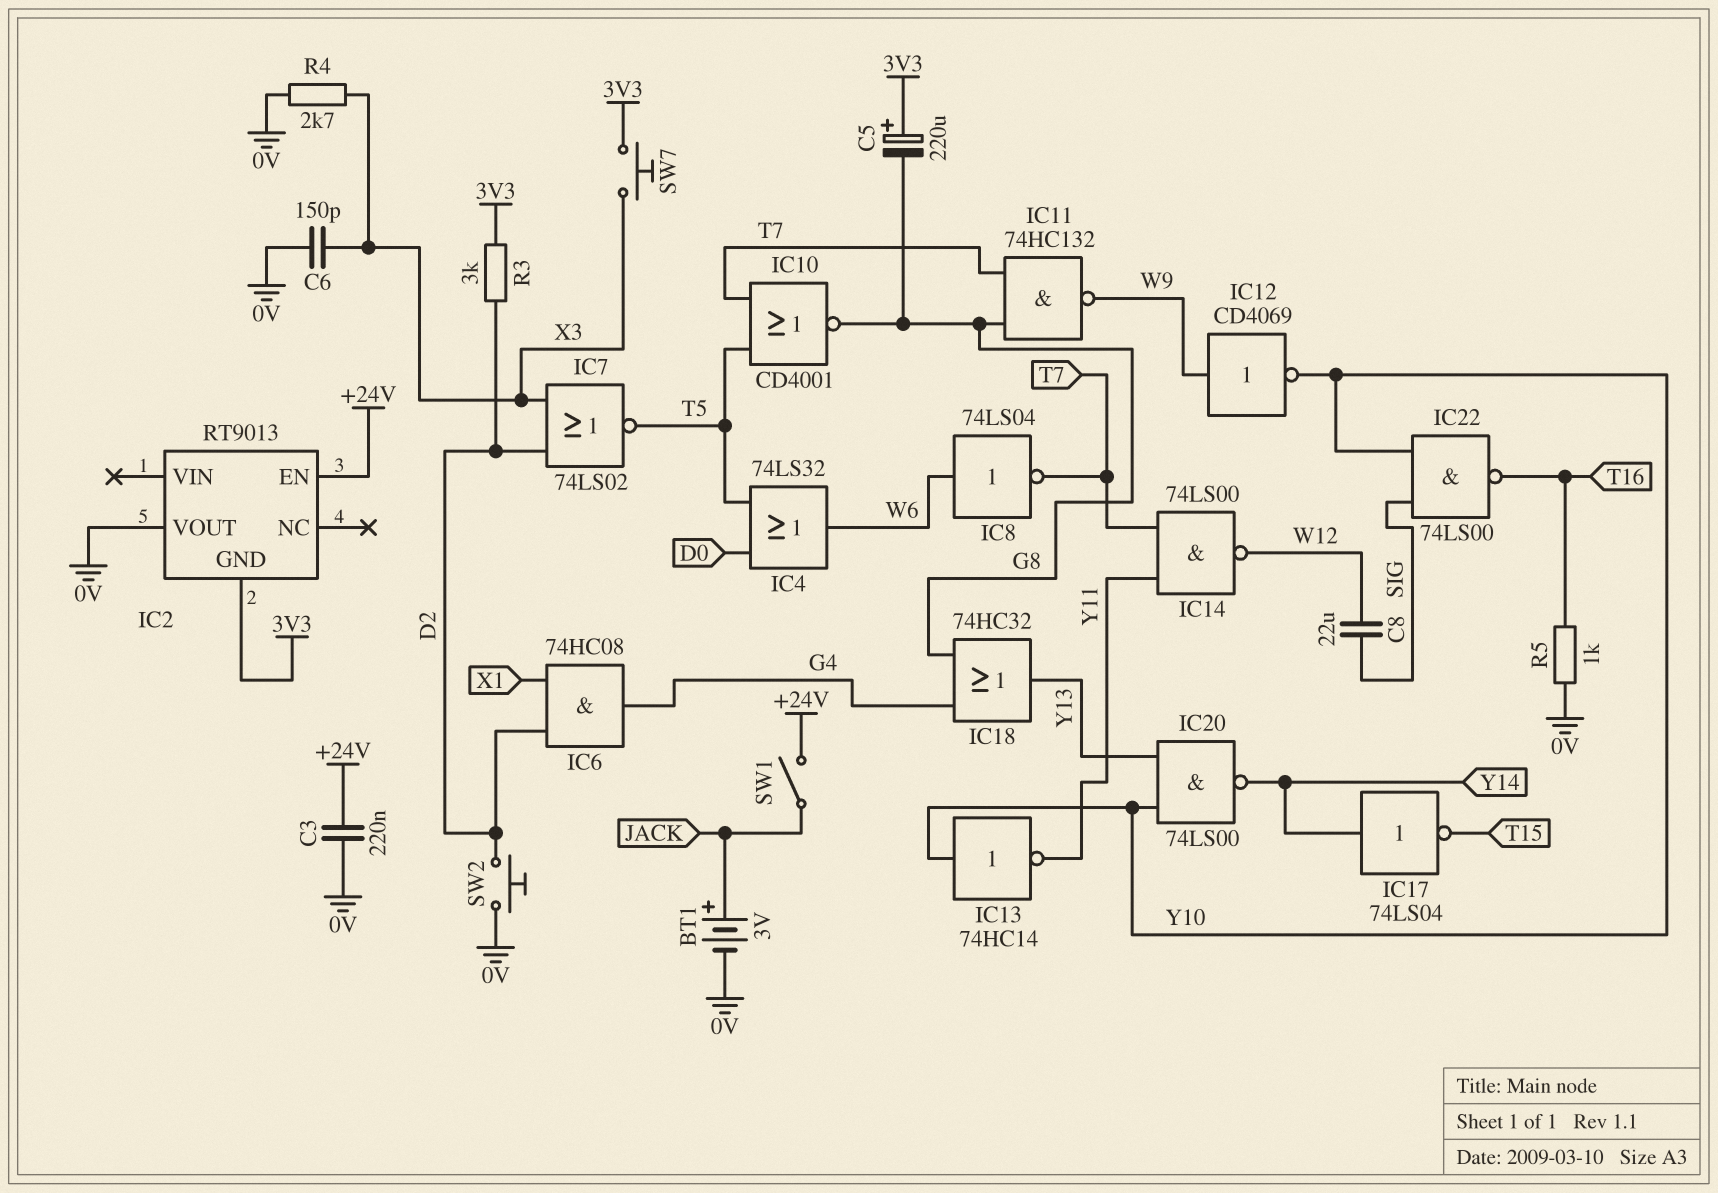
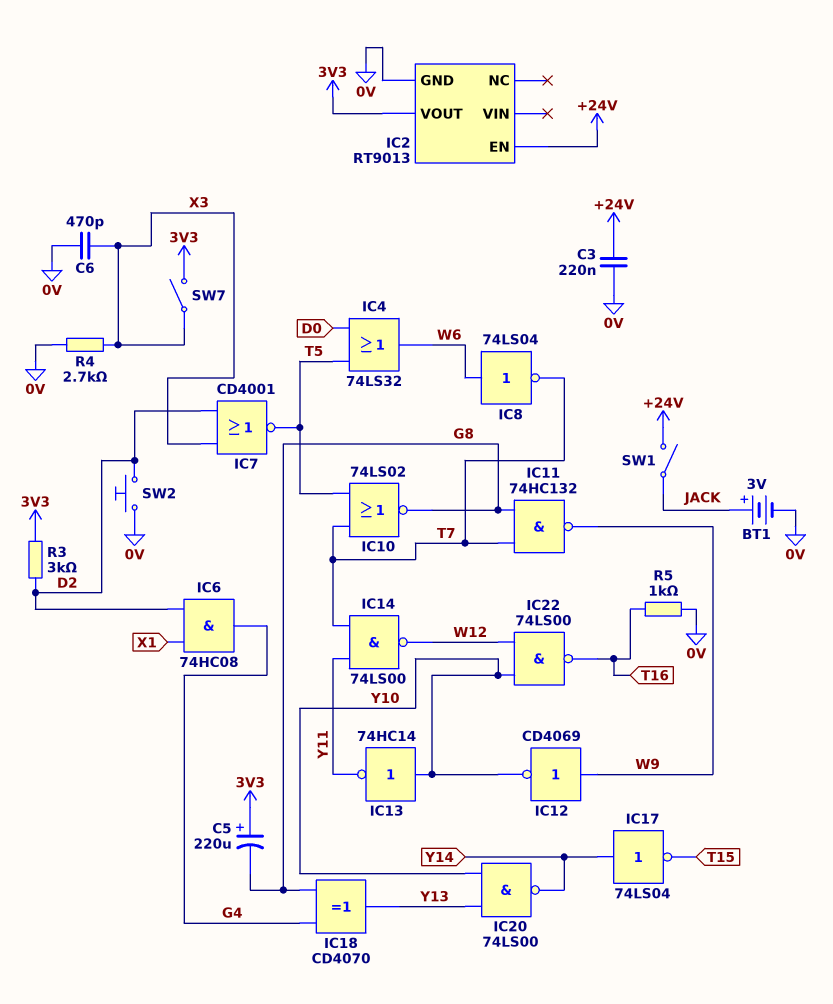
C6: 150pF (0V, X3) -> 470pF (0V, X3)
C8: 22uF (SIG, W12) -> none
IC2 pin GND: 3V3 -> 0V
IC2 pin VOUT: 0V -> 3V3
IC7: NOR 74LS02 (in D2, in X3, out T5) -> NOR CD4001 (in D2, in X3, out T5)
IC10: NOR CD4001 (in T5, in T7, out G8) -> NOR 74LS02 (in T5, in T7, out G8)
IC18: OR 74HC32 (in G4, in G8, out Y13) -> XOR CD4070 (in G4, in G8, out Y13)
IC22: NAND 74LS00 (in SIG, in Y10, out T16) -> NAND 74LS00 (in W12, in Y10, out T16)
SW7: button (3V3, X3) -> switch (3V3, X3)

